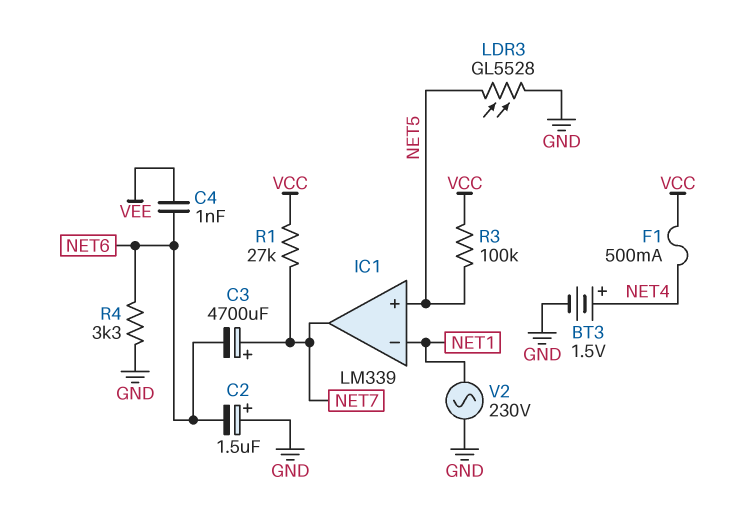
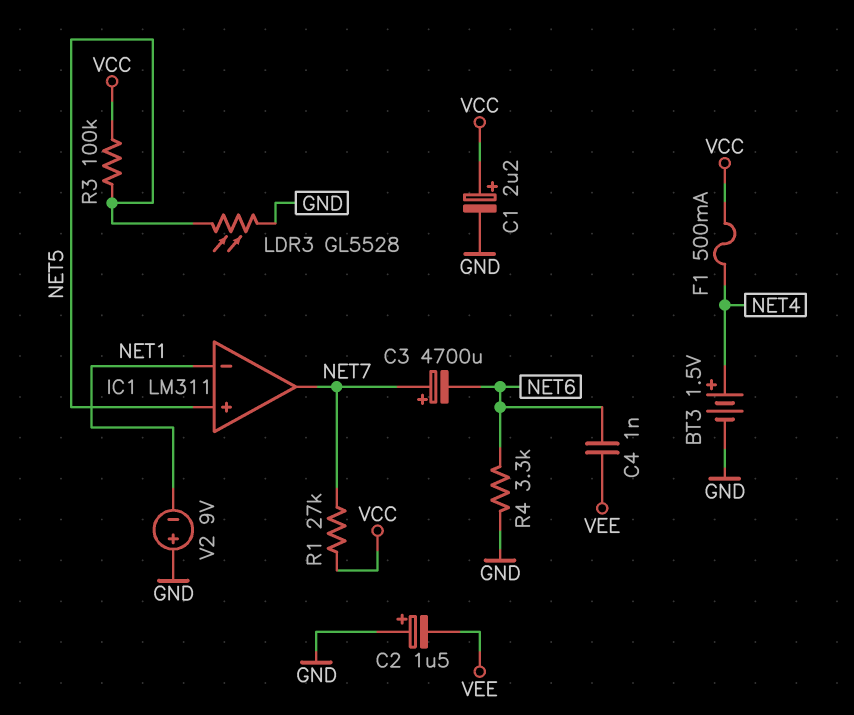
C1: none -> 2.2uF (plus VCC, minus GND)
C2: 1.5uF (plus GND, minus NET6) -> 1.5uF (plus GND, minus VEE)
IC1: LM339 -> LM311
V2: AC 230V (GND, NET1) -> 9V (plus GND, minus NET1)

